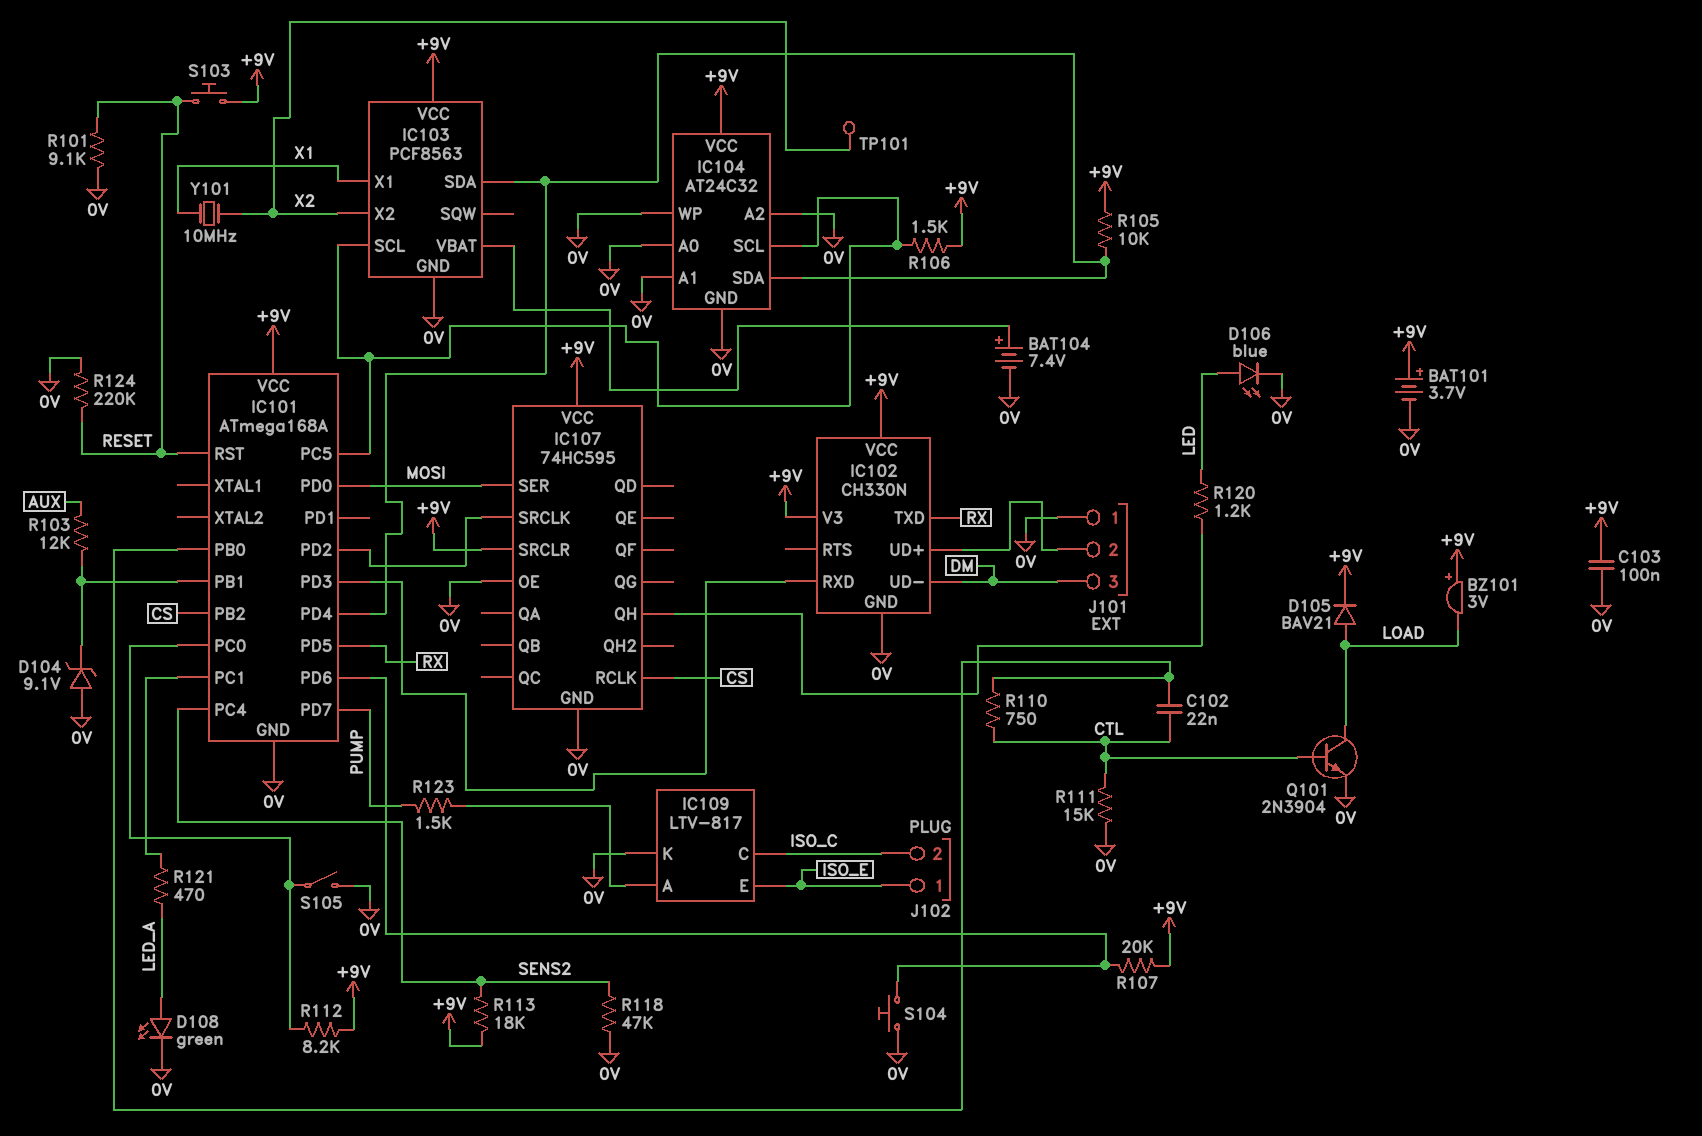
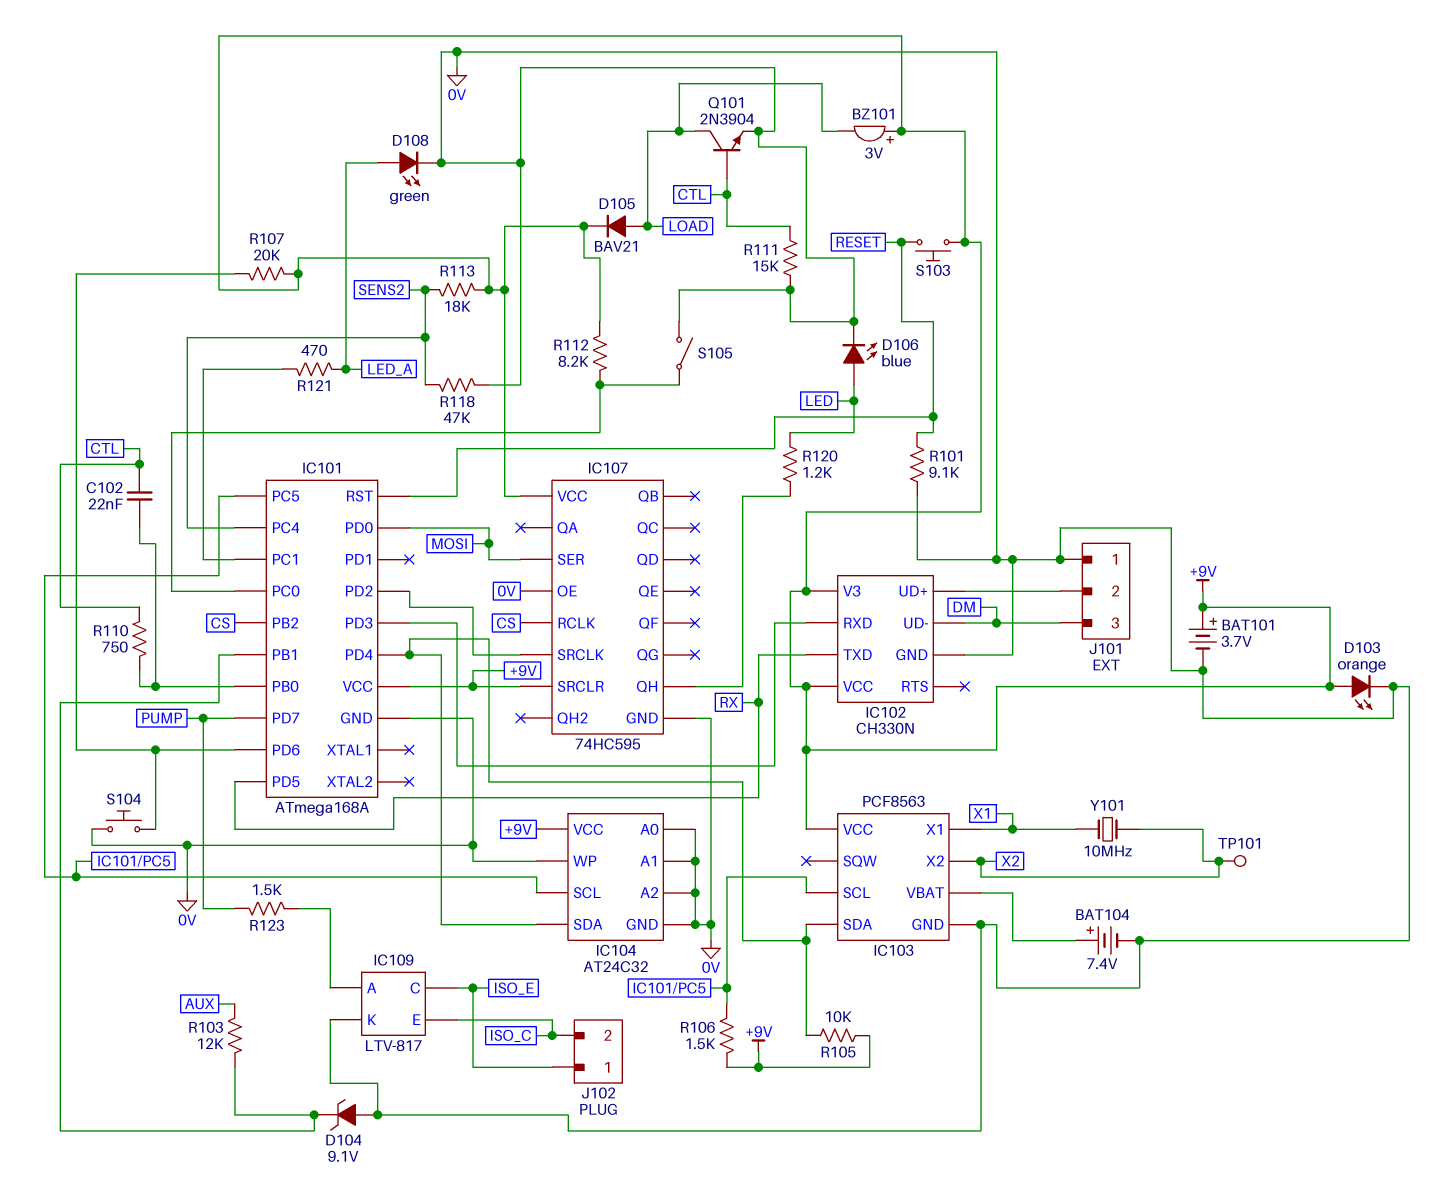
C103: 100nF (+9V, 0V) -> none
D103: none -> LED orange (A +9V, K 0V)
IC109 pin C: ISO_C -> ISO_E
IC109 pin E: ISO_E -> ISO_C
R124: 220k (0V, RESET) -> none

